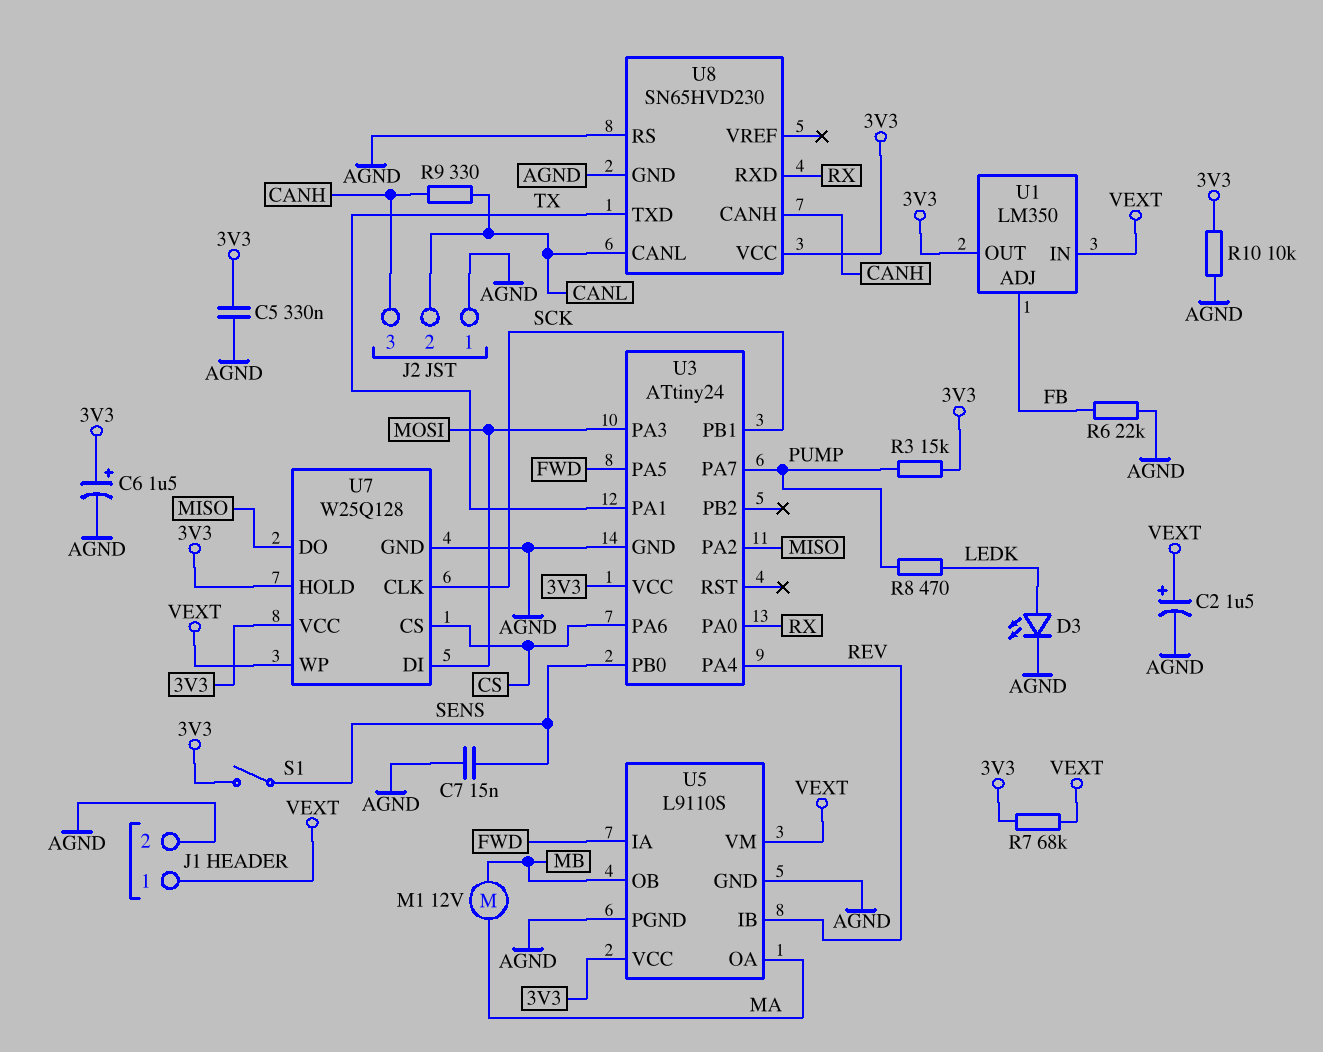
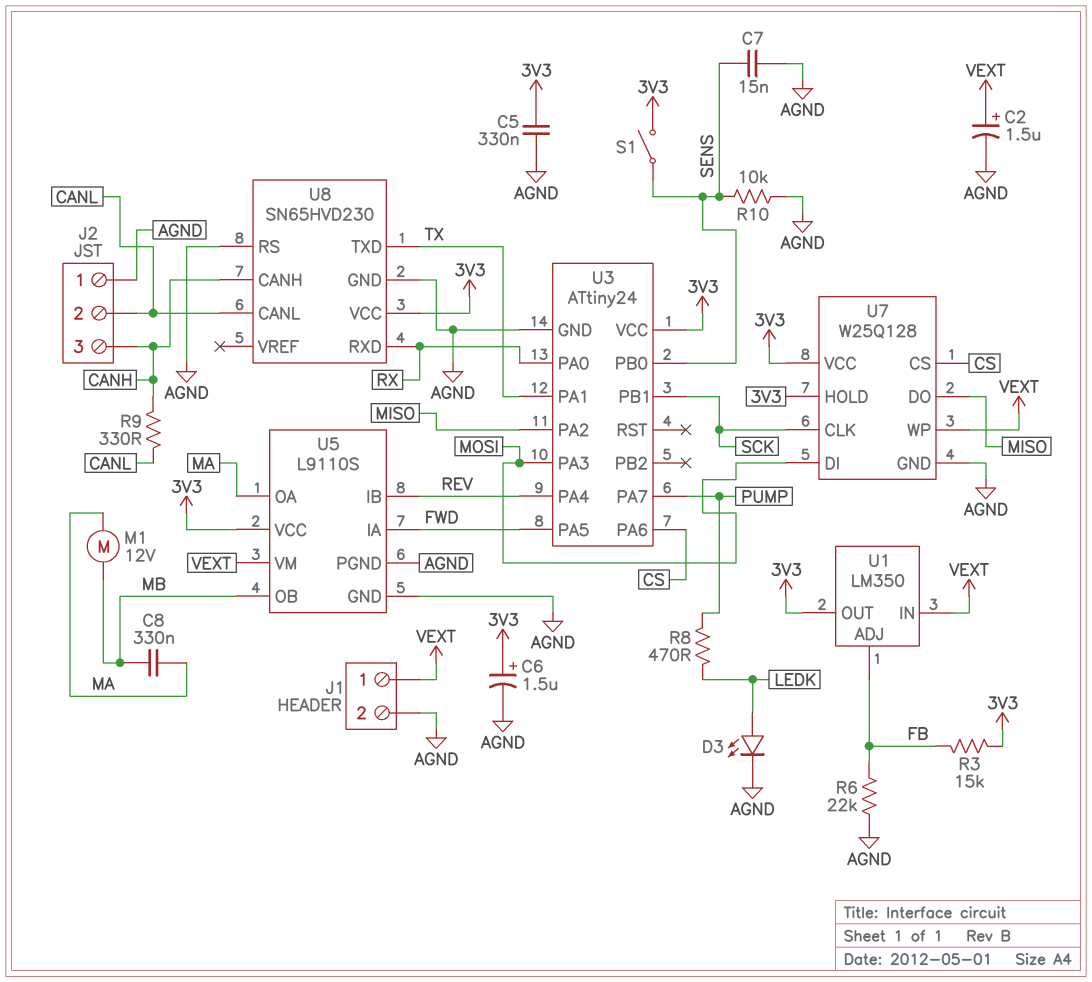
C8: none -> 330nF (MA, MB)
R3: 15k (3V3, PUMP) -> 15k (3V3, FB)
R7: 68k (3V3, VEXT) -> none
R10: 10k (3V3, AGND) -> 10k (AGND, SENS)

